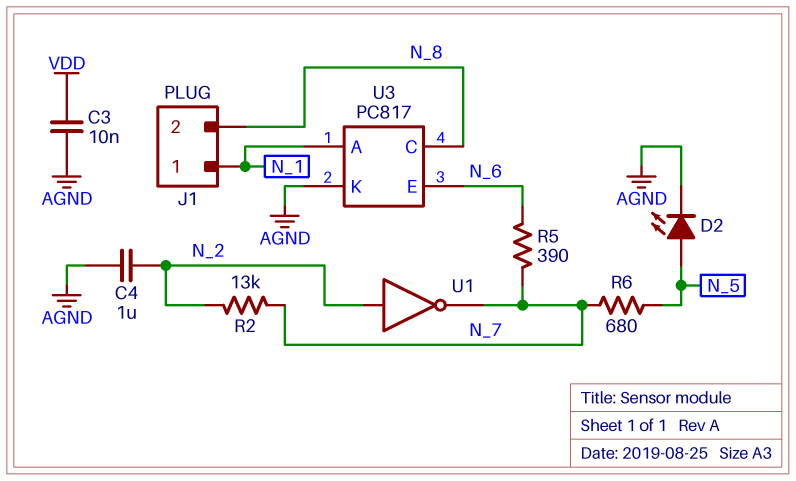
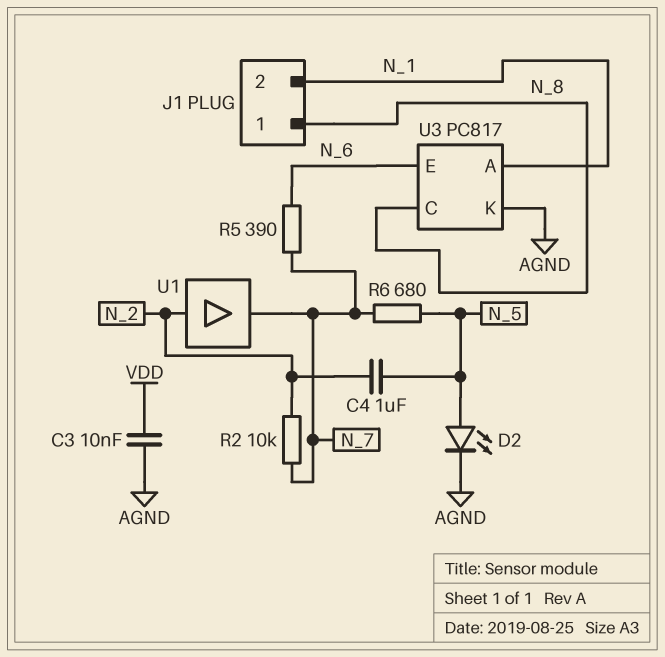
C4: 1uF (AGND, N_2) -> 1uF (N_2, N_5)
J1 pin 1: N_1 -> N_8
J1 pin 2: N_8 -> N_1
R2: 13k (N_2, N_7) -> 10k (N_2, N_7)
U1: NOT (in N_2, out N_7) -> buffer (in N_2, out N_7)

